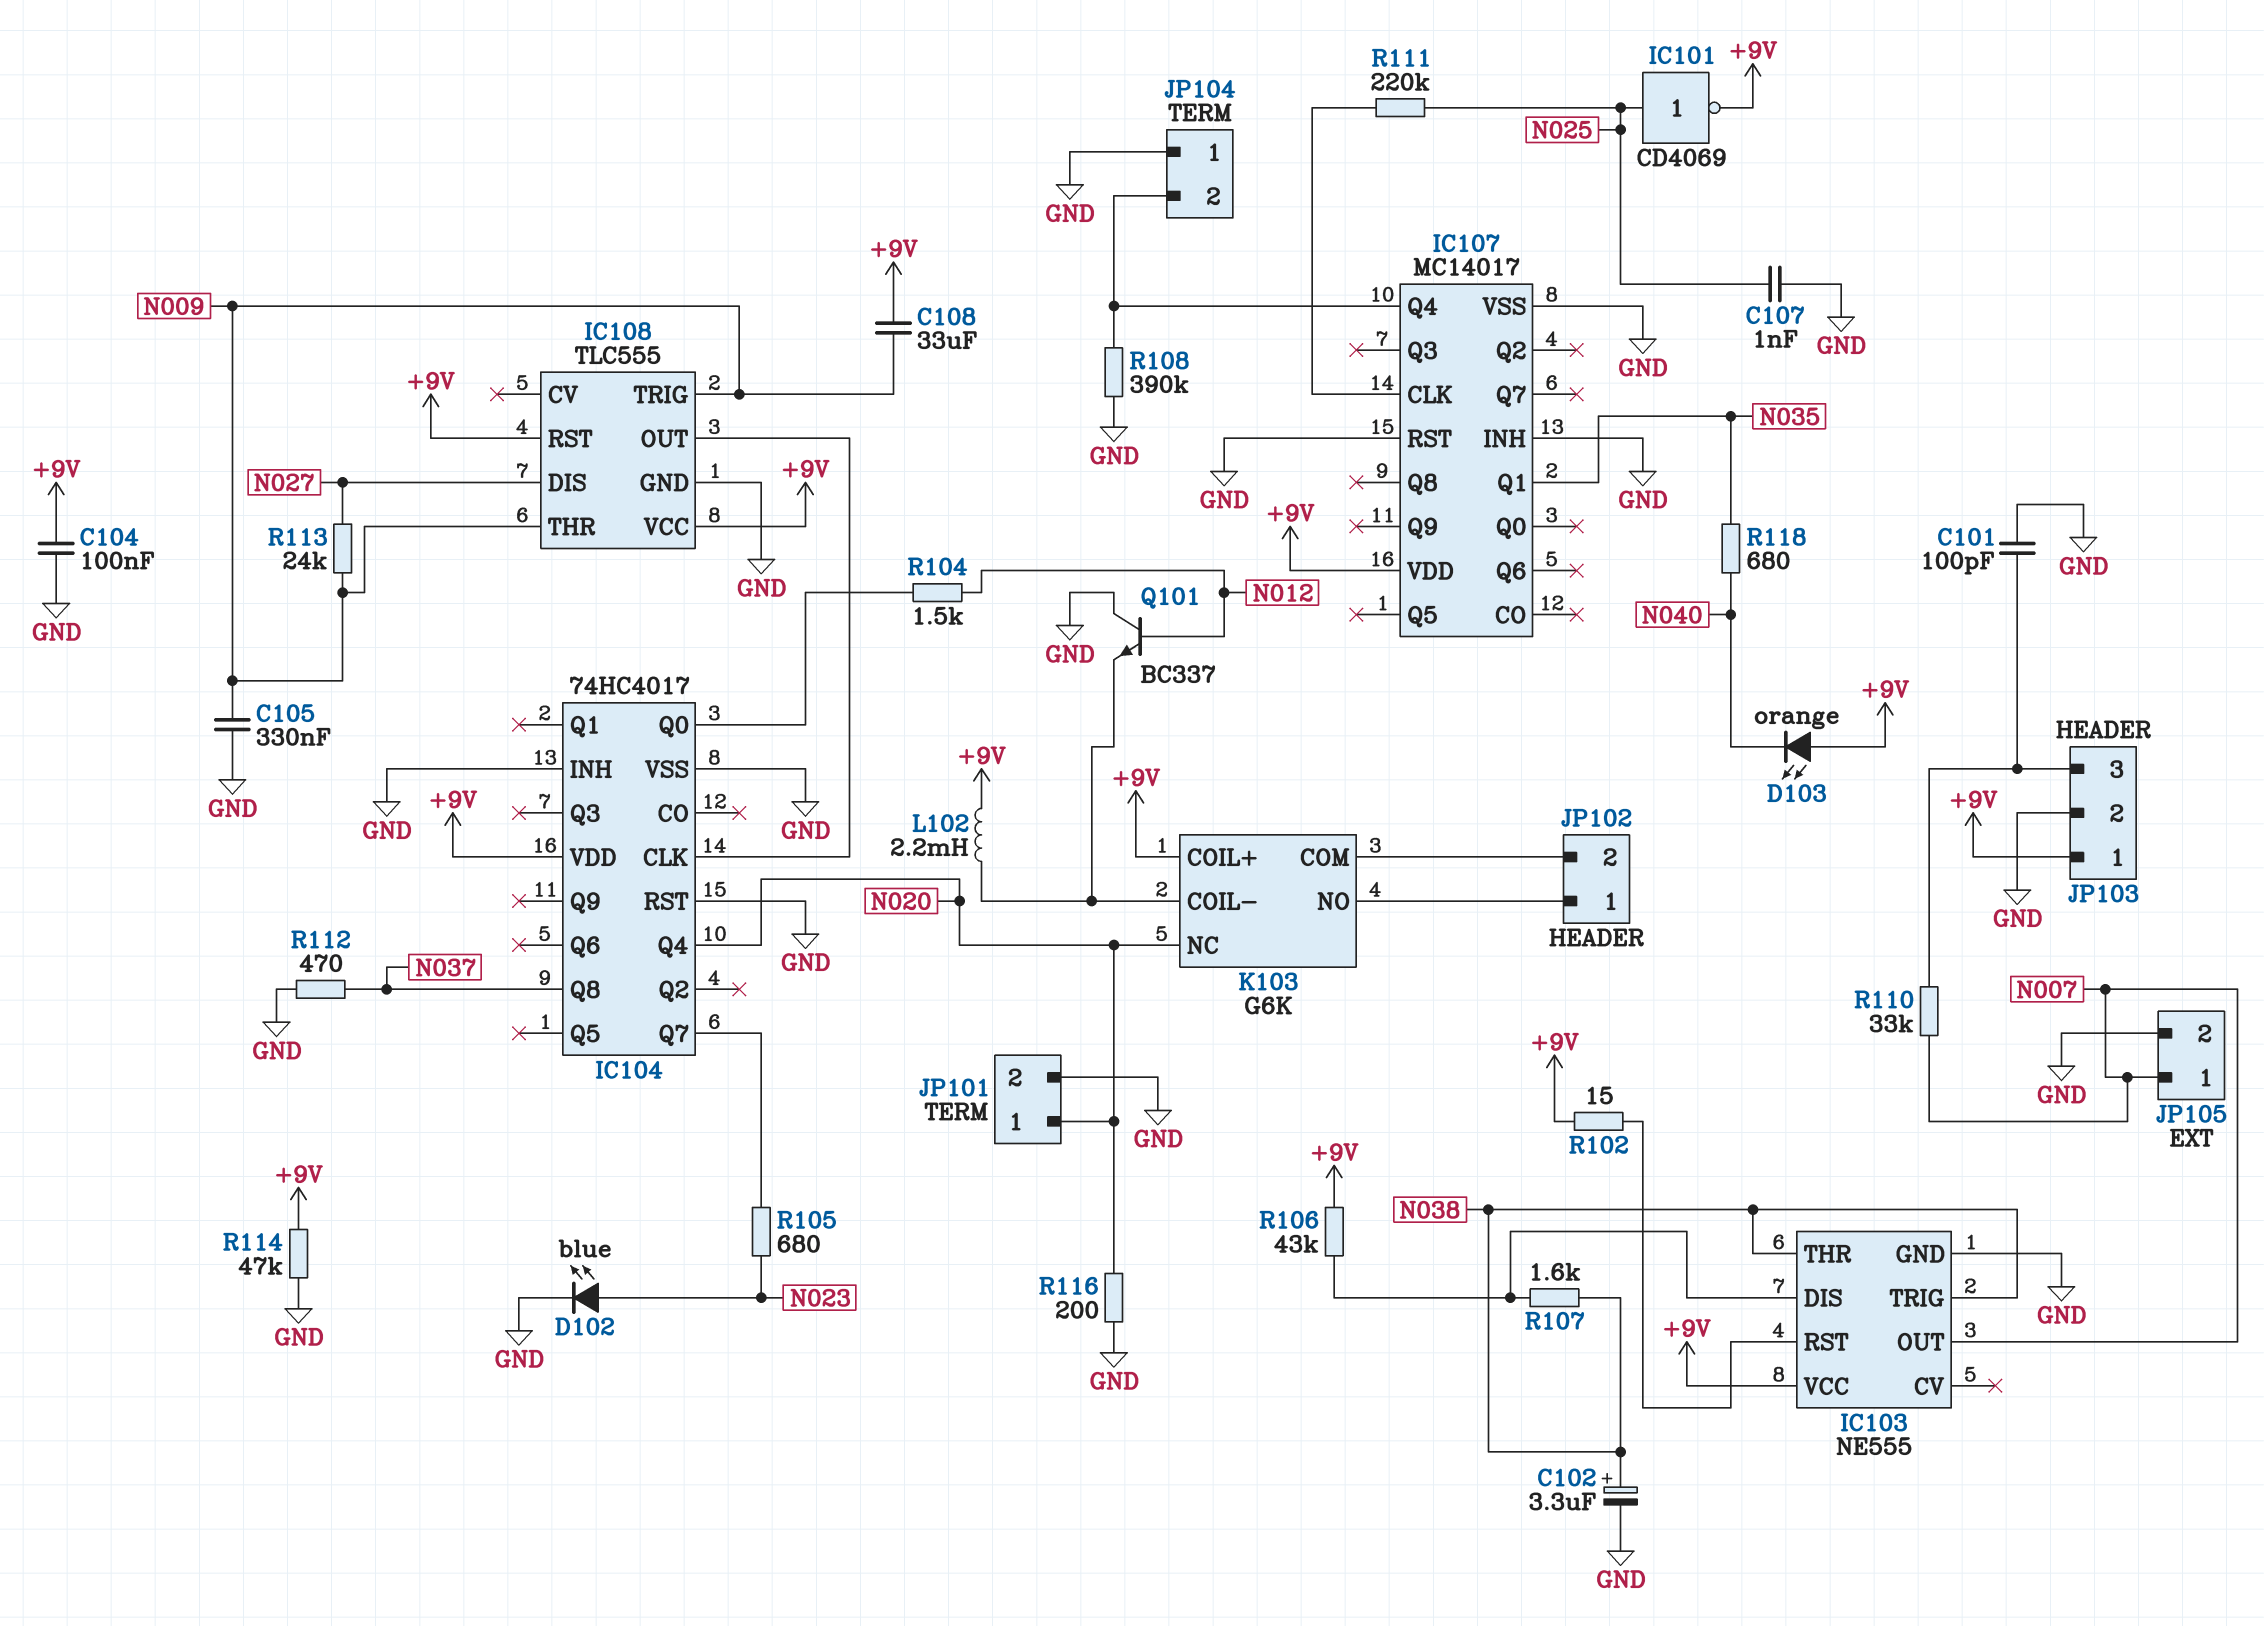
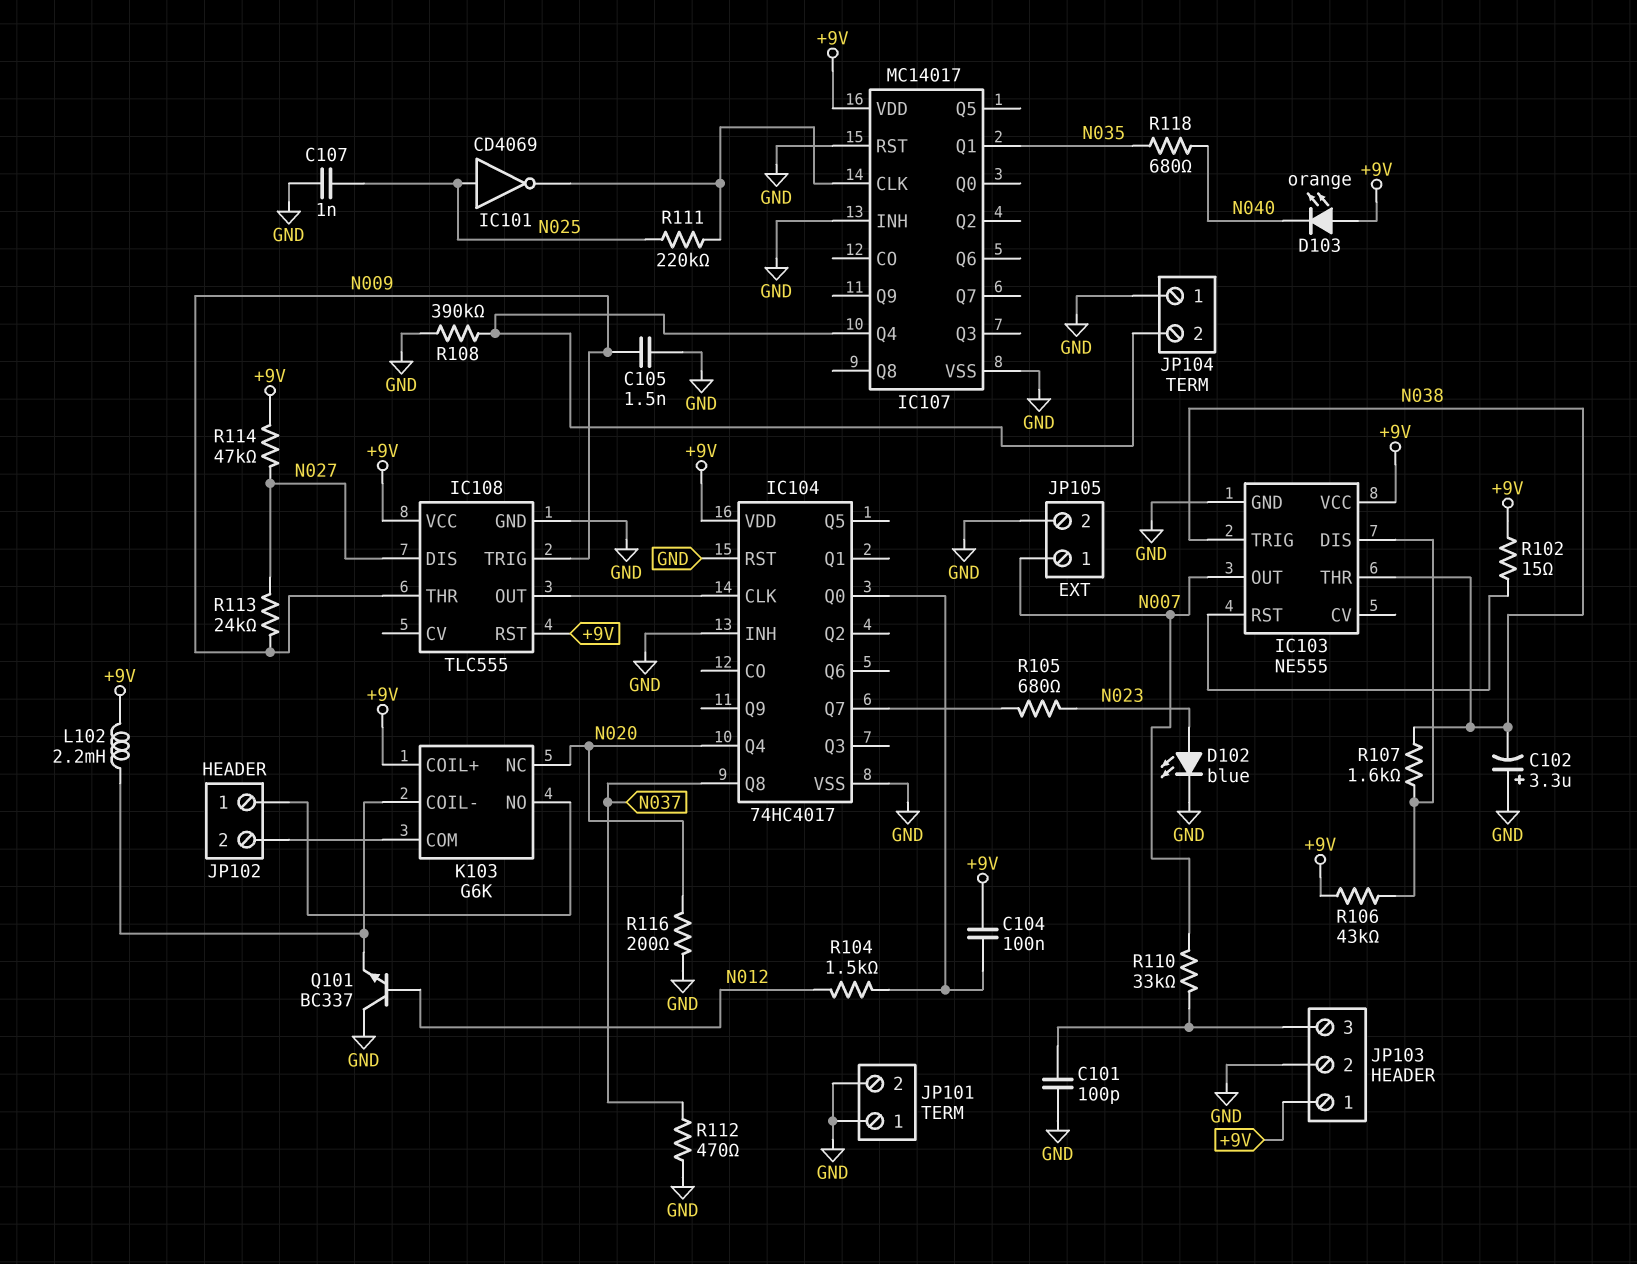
C102: 3.3uF (plus N038, minus GND) -> 3.3uF (plus GND, minus N038)
C104: 100nF (+9V, GND) -> 100nF (+9V, IC104/Q0)
C105: 330nF (GND, N009) -> 1.5nF (GND, N009)
C108: 33uF (+9V, N009) -> none
IC101: NOT CD4069 (in N025, out +9V) -> NOT CD4069 (in N025, out IC107/CLK)
JP101 pin 1: N020 -> GND
R114: 47k (+9V, GND) -> 47k (+9V, N027)

